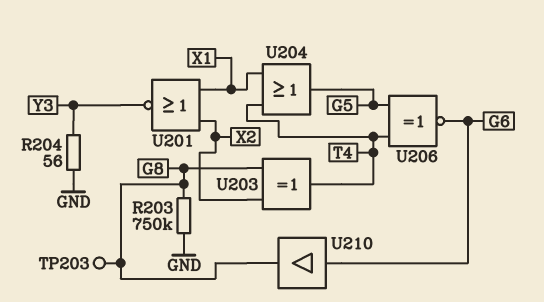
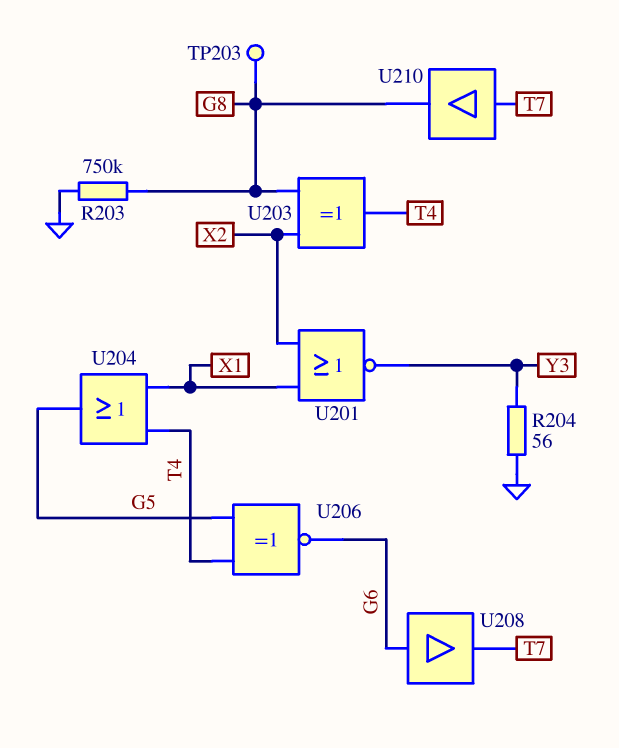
U208: none -> buffer (in G6, out T7)
U210: buffer (in G6, out G8) -> buffer (in T7, out G8)

